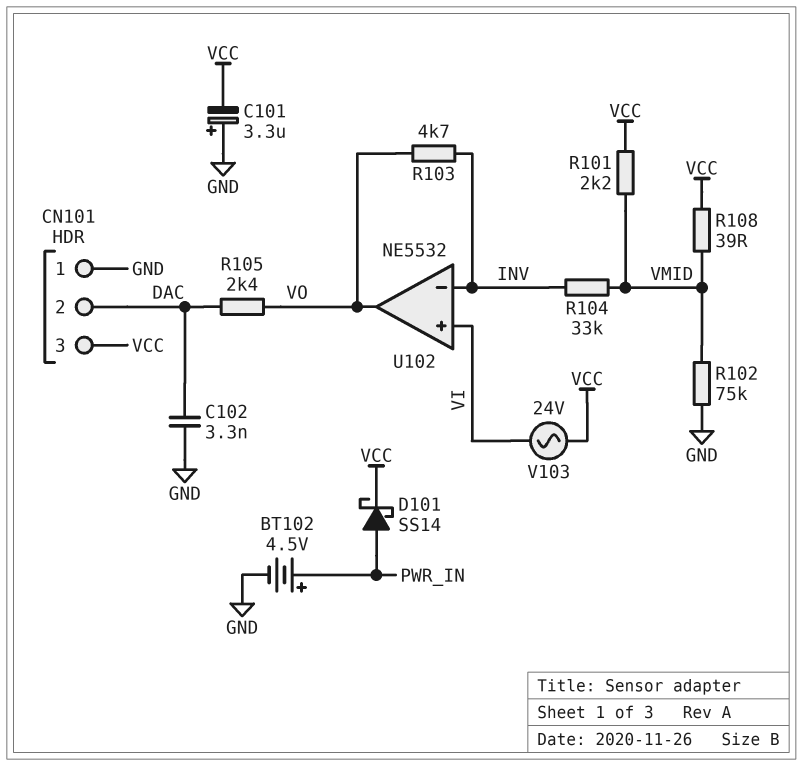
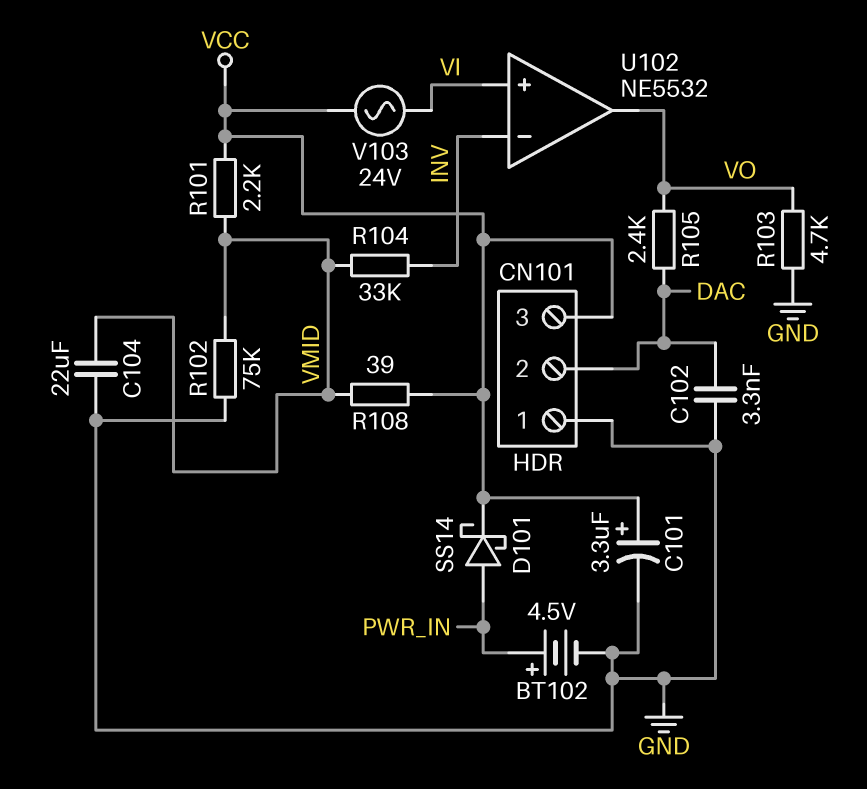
C101: 3.3uF (plus GND, minus VCC) -> 3.3uF (plus VCC, minus GND)
C104: none -> 22uF (GND, VMID)
R103: 4.7k (INV, VO) -> 4.7k (GND, VO)

